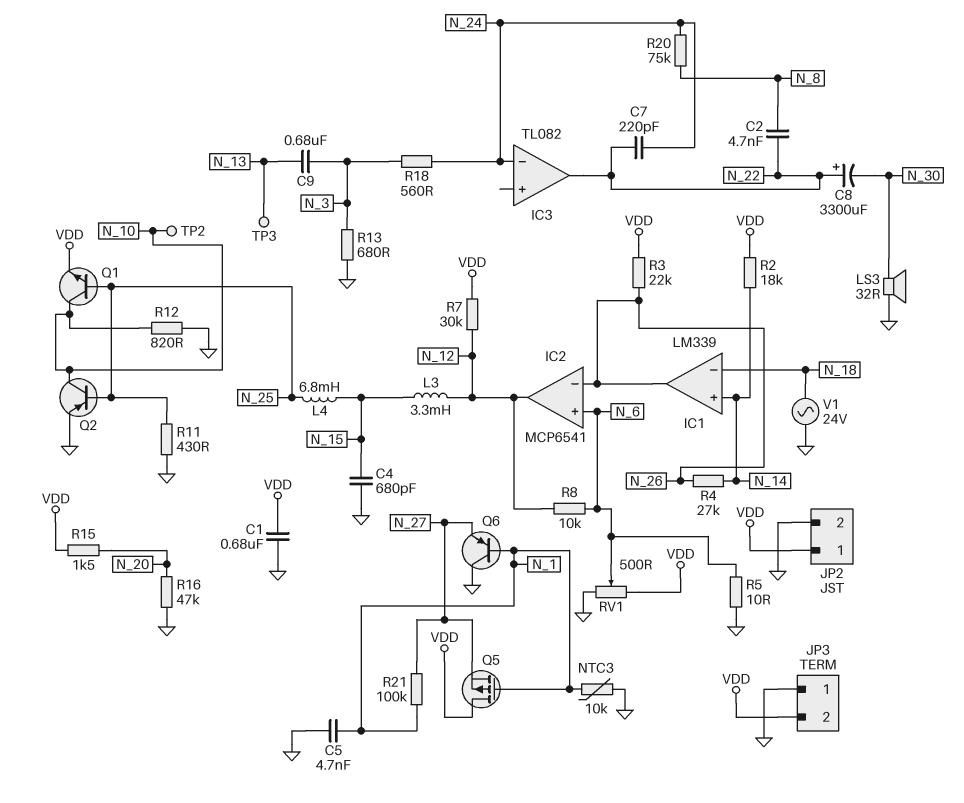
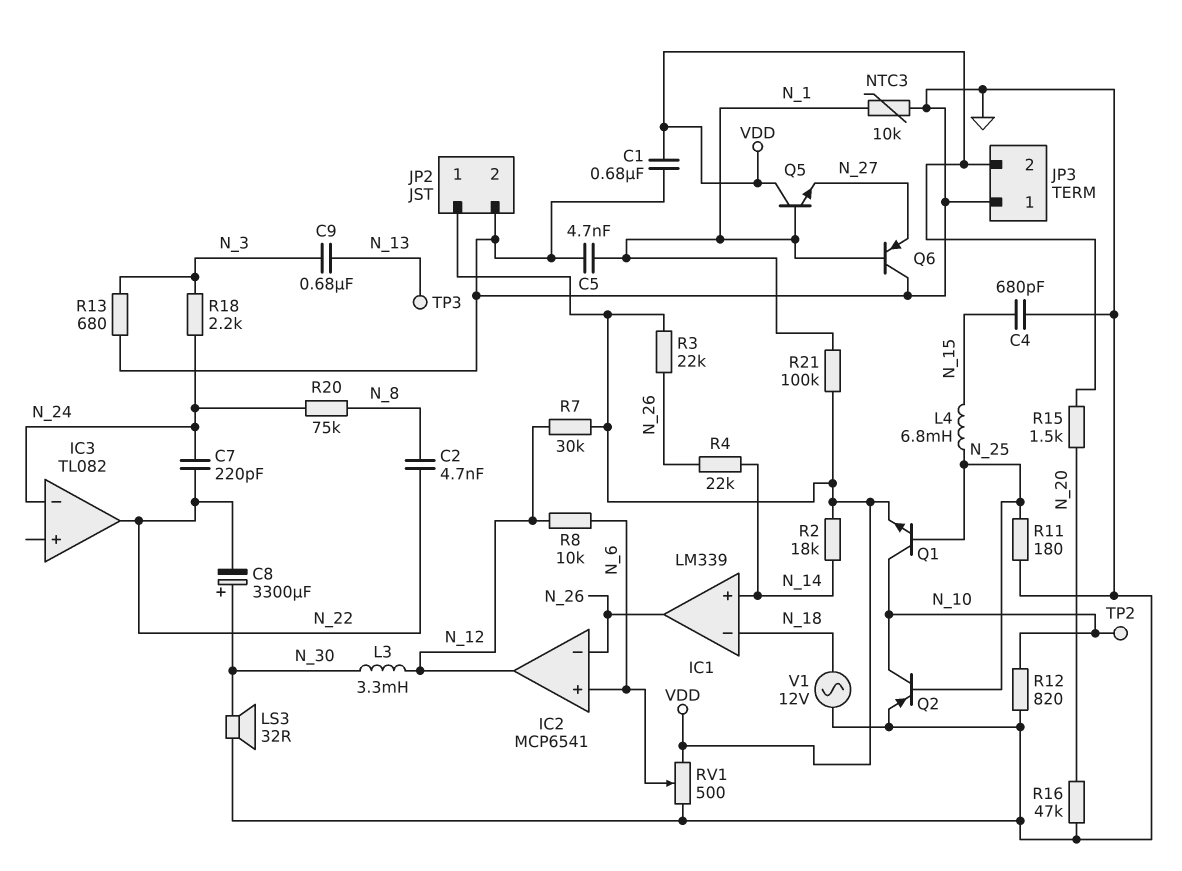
C8: 3300uF (plus N_22, minus N_30) -> 3300uF (plus N_30, minus N_22)
L3: 3.3mH (N_12, N_15) -> 3.3mH (N_12, N_30)
Q5: PMOS (G N_1, D VDD, S N_27) -> NPN (B N_1, C VDD, E N_27)
R4: 27k (N_14, N_26) -> 22k (N_14, N_26)
R5: 10 (GND, N_6) -> none
R11: 430 (GND, N_25) -> 180 (GND, N_25)
R18: 560 (N_3, N_24) -> 2.2k (N_3, N_24)
R21: 100k (N_1, N_27) -> 100k (N_1, VDD)
V1: AC 24V (GND, N_18) -> AC 12V (GND, N_18)

